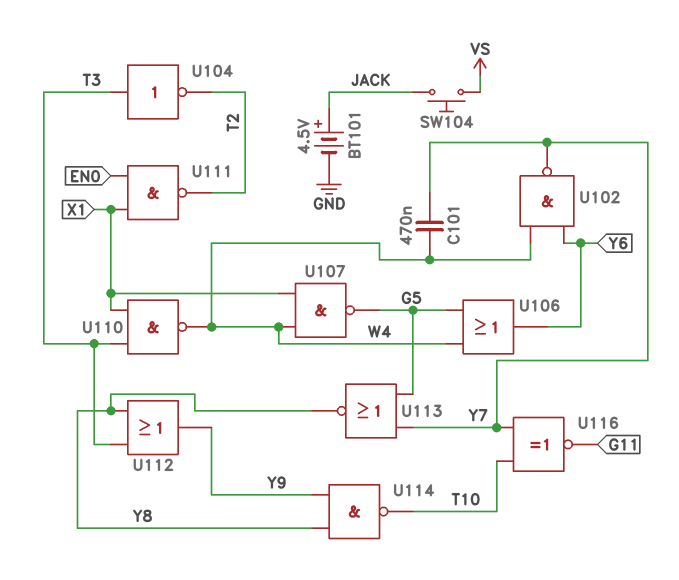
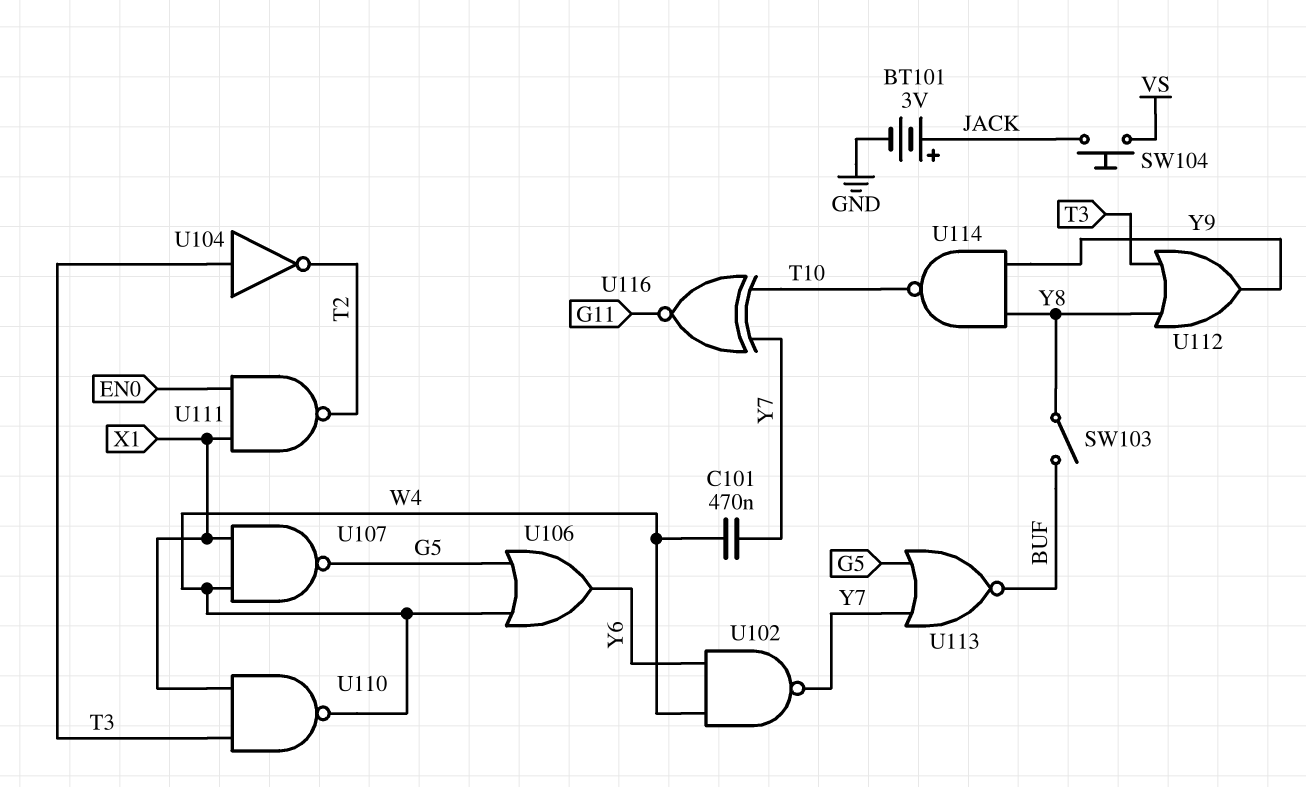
BT101: 4.5V (plus JACK, minus GND) -> 3V (plus JACK, minus GND)
SW103: none -> switch (BUF, Y8)
U113: NOR (in G5, in Y7, out Y8) -> NOR (in G5, in Y7, out BUF)

